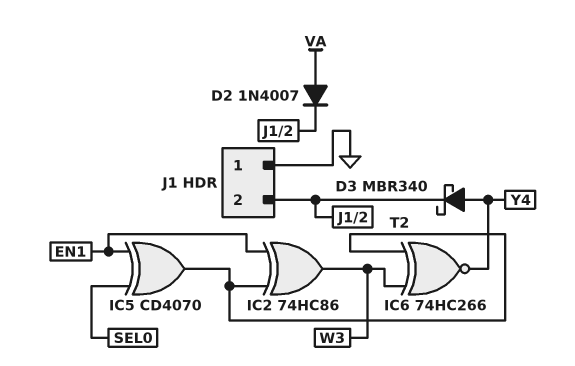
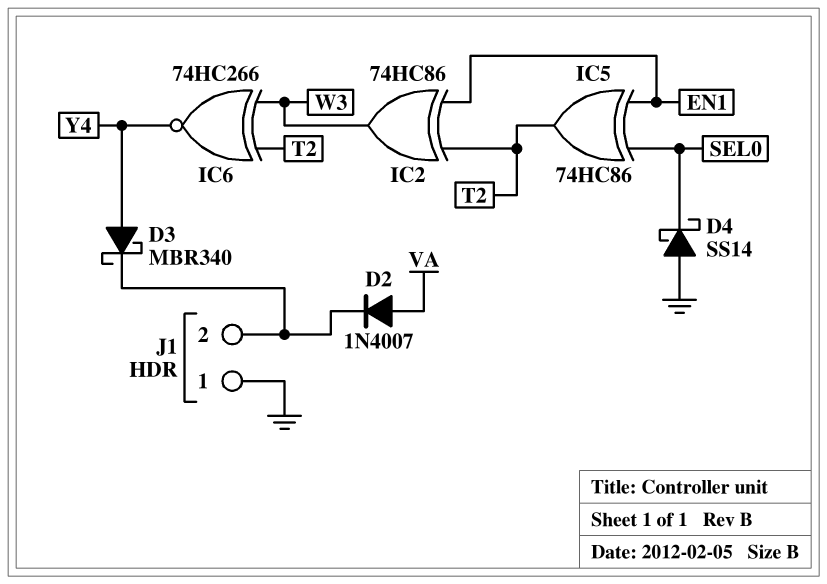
D4: none -> schottky SS14 (A GND, K SEL0)
IC5: XOR CD4070 (in EN1, in SEL0, out T2) -> XOR 74HC86 (in EN1, in SEL0, out T2)

